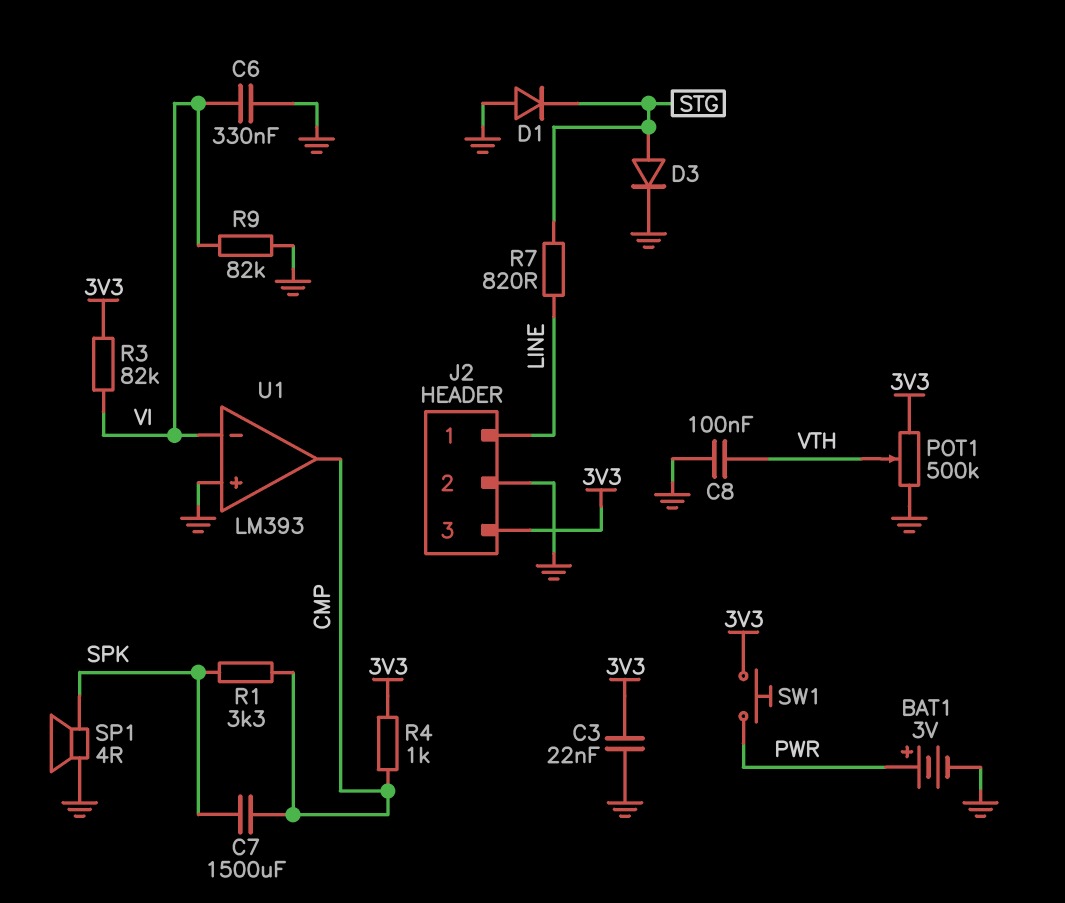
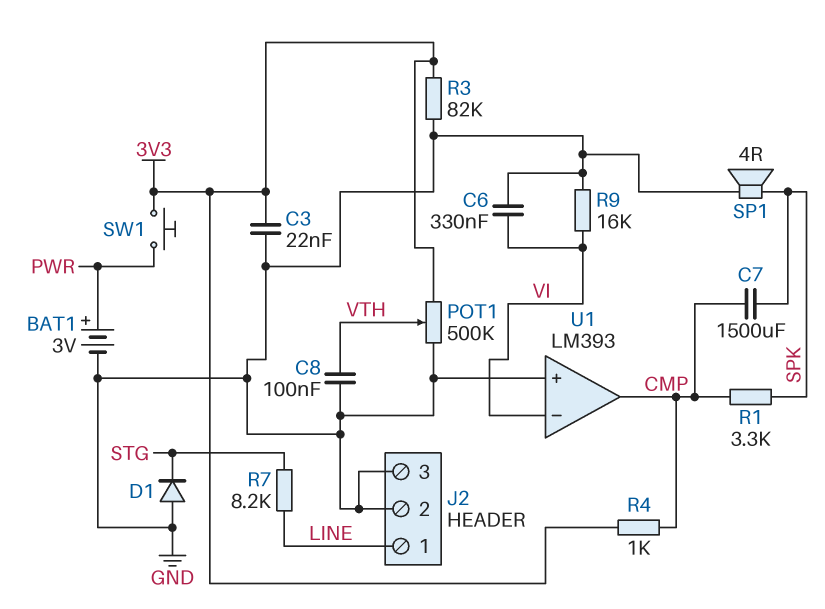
D3: diode (A STG, K GND) -> none
J2 pin 3: 3V3 -> GND
R3: 82k (3V3, VI) -> 82k (3V3, GND)
R7: 820 (LINE, STG) -> 8.2k (LINE, STG)
R9: 82k (GND, VI) -> 16k (GND, VI)

